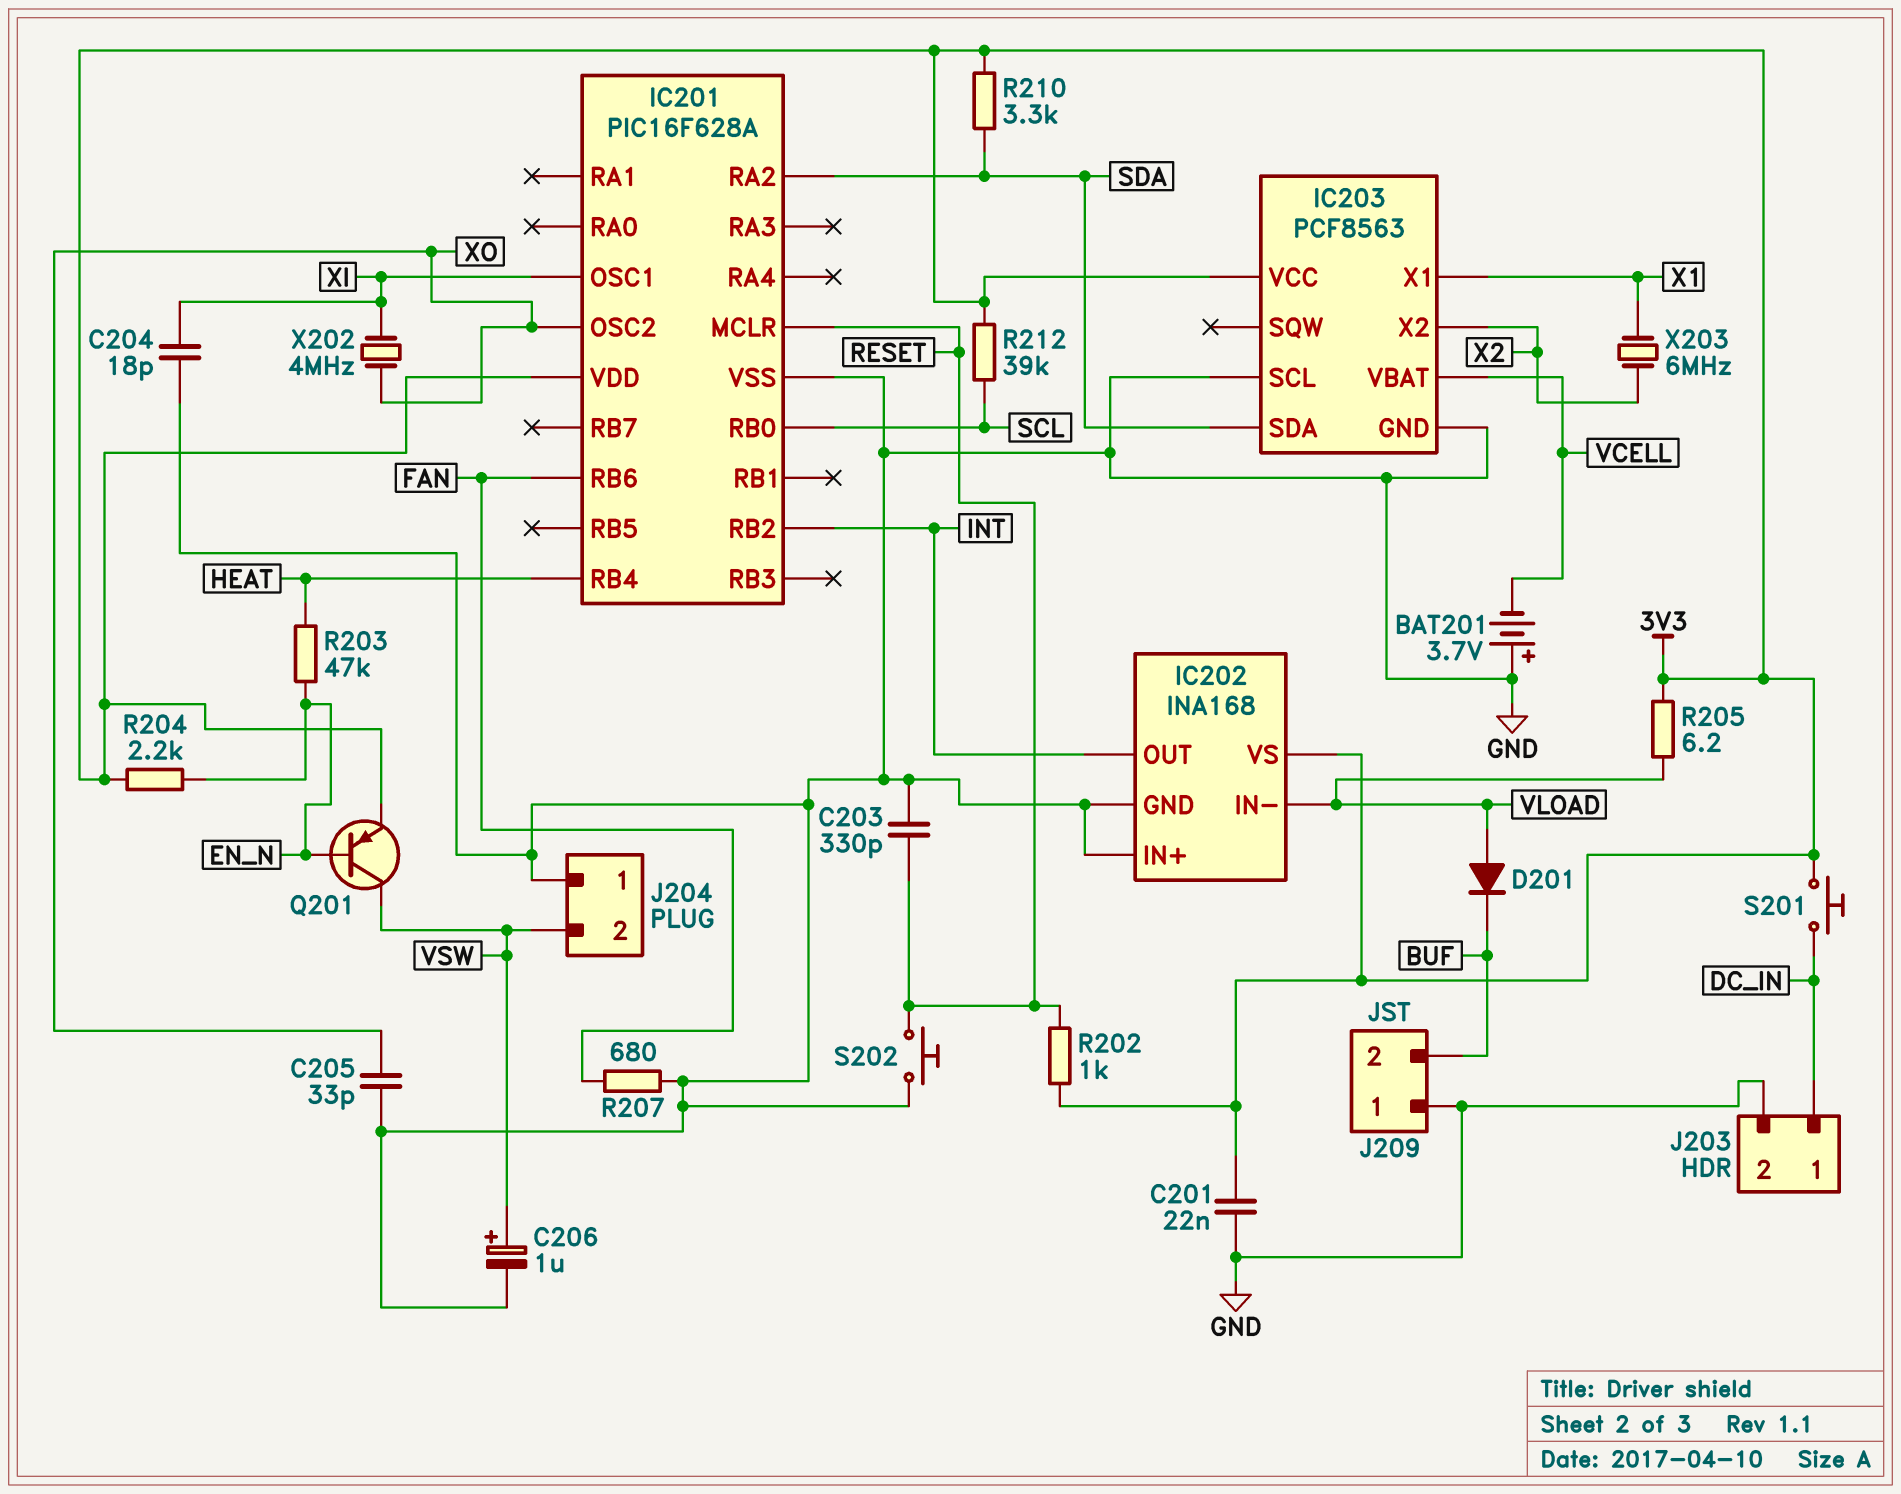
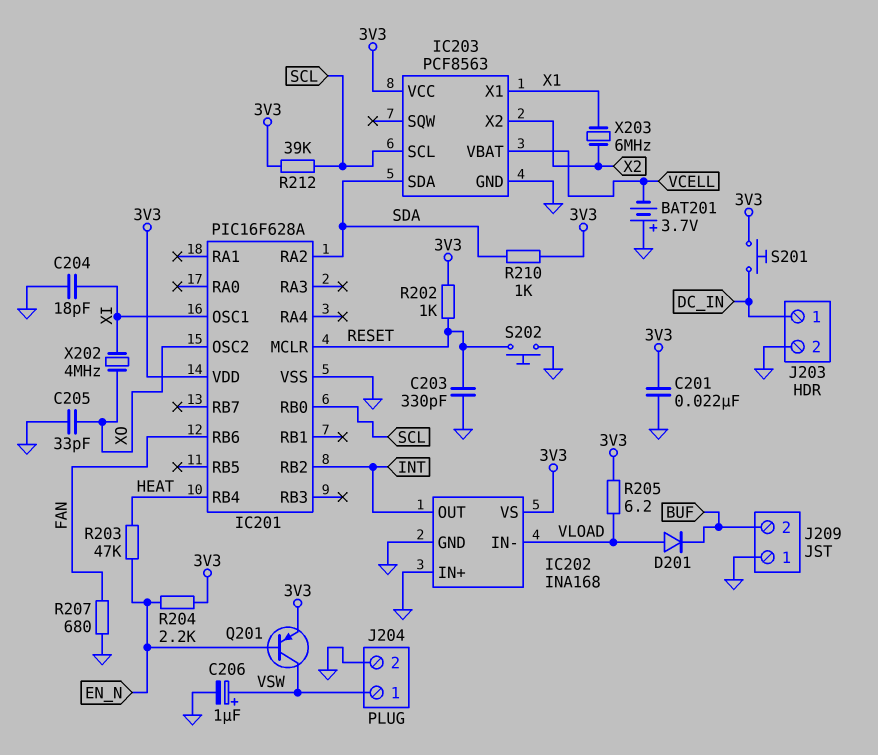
IC203 pin SCL: GND -> SCL
J204 pin 1: GND -> VSW
J204 pin 2: VSW -> GND
R210: 3.3k (3V3, SDA) -> 1k (3V3, SDA)

